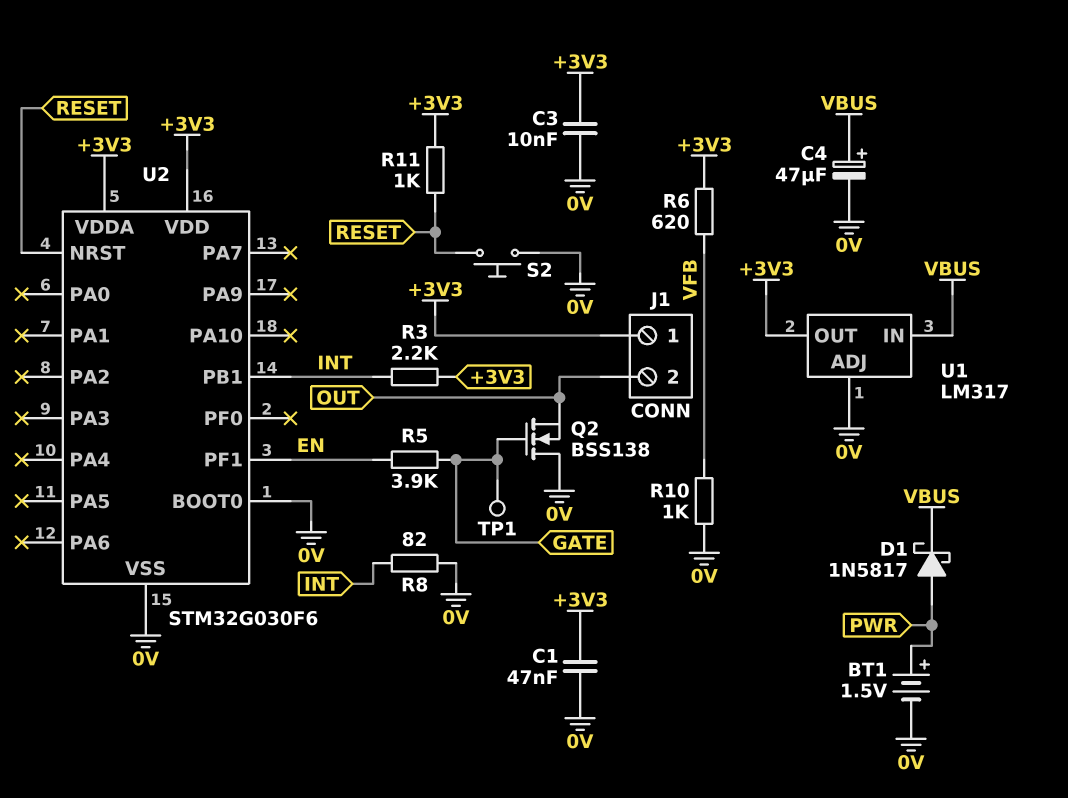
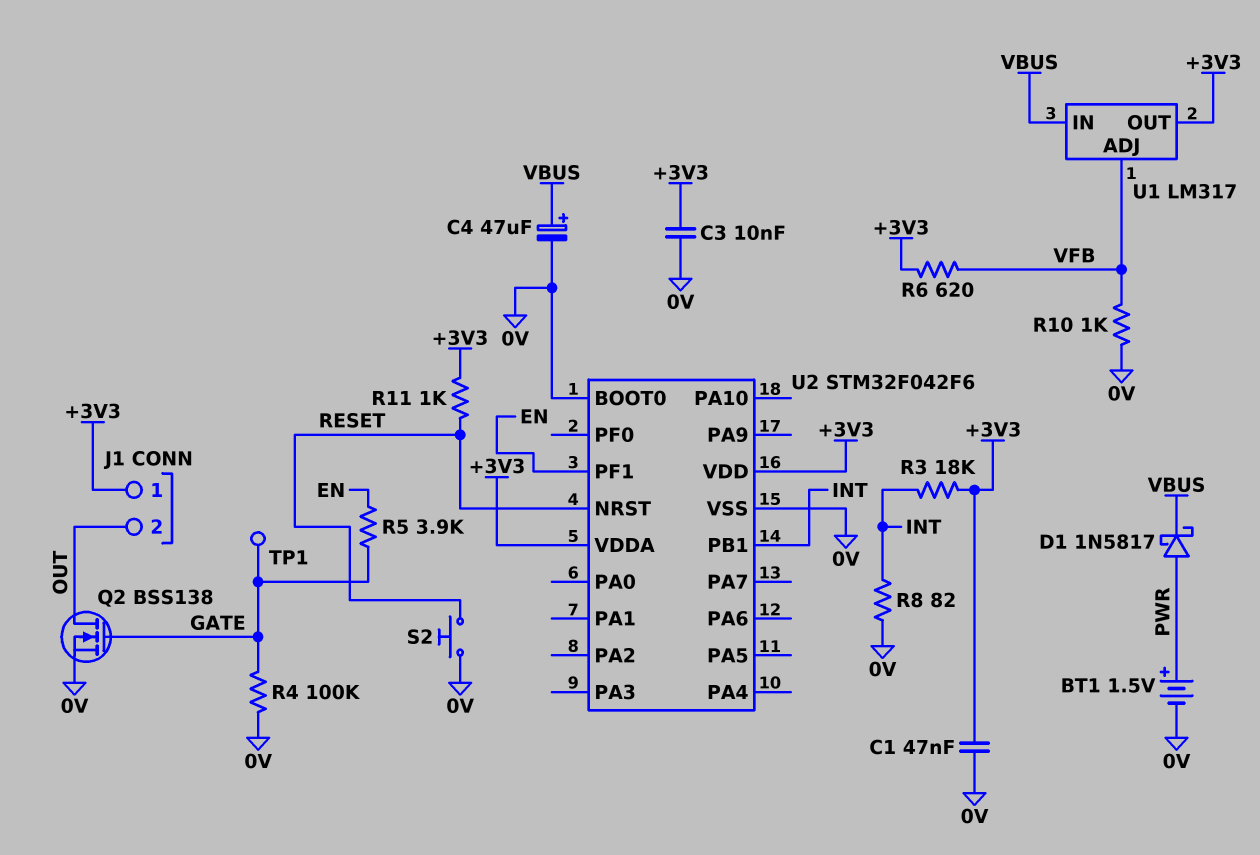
Q2: NMOS BSS138 (G GATE, D 0V, S OUT) -> NMOS BSS138 (G GATE, D OUT, S 0V)
R3: 2.2k (+3V3, INT) -> 18k (+3V3, INT)
R4: none -> 100k (0V, GATE)
U1 pin ADJ: 0V -> VFB
U2: STM32G030F6 -> STM32F042F6

